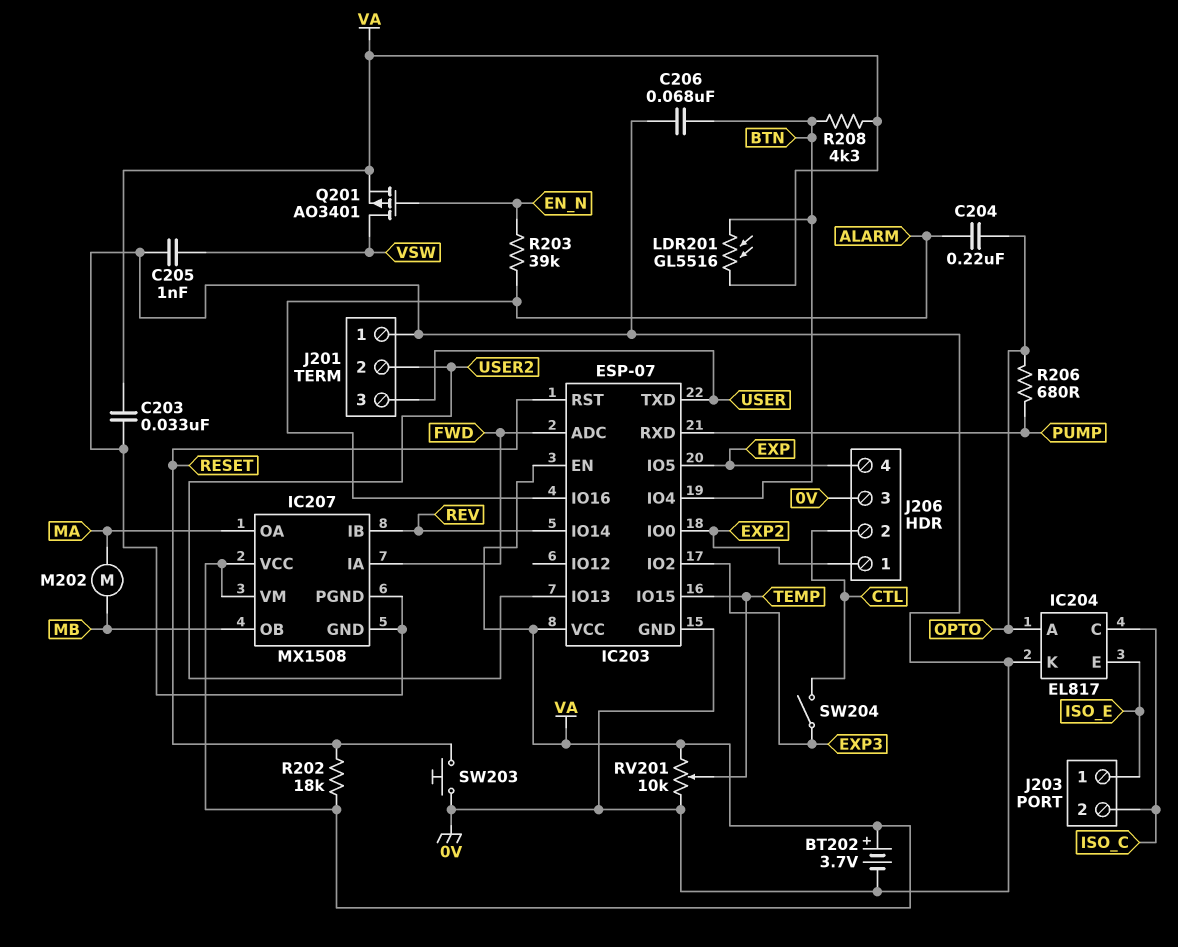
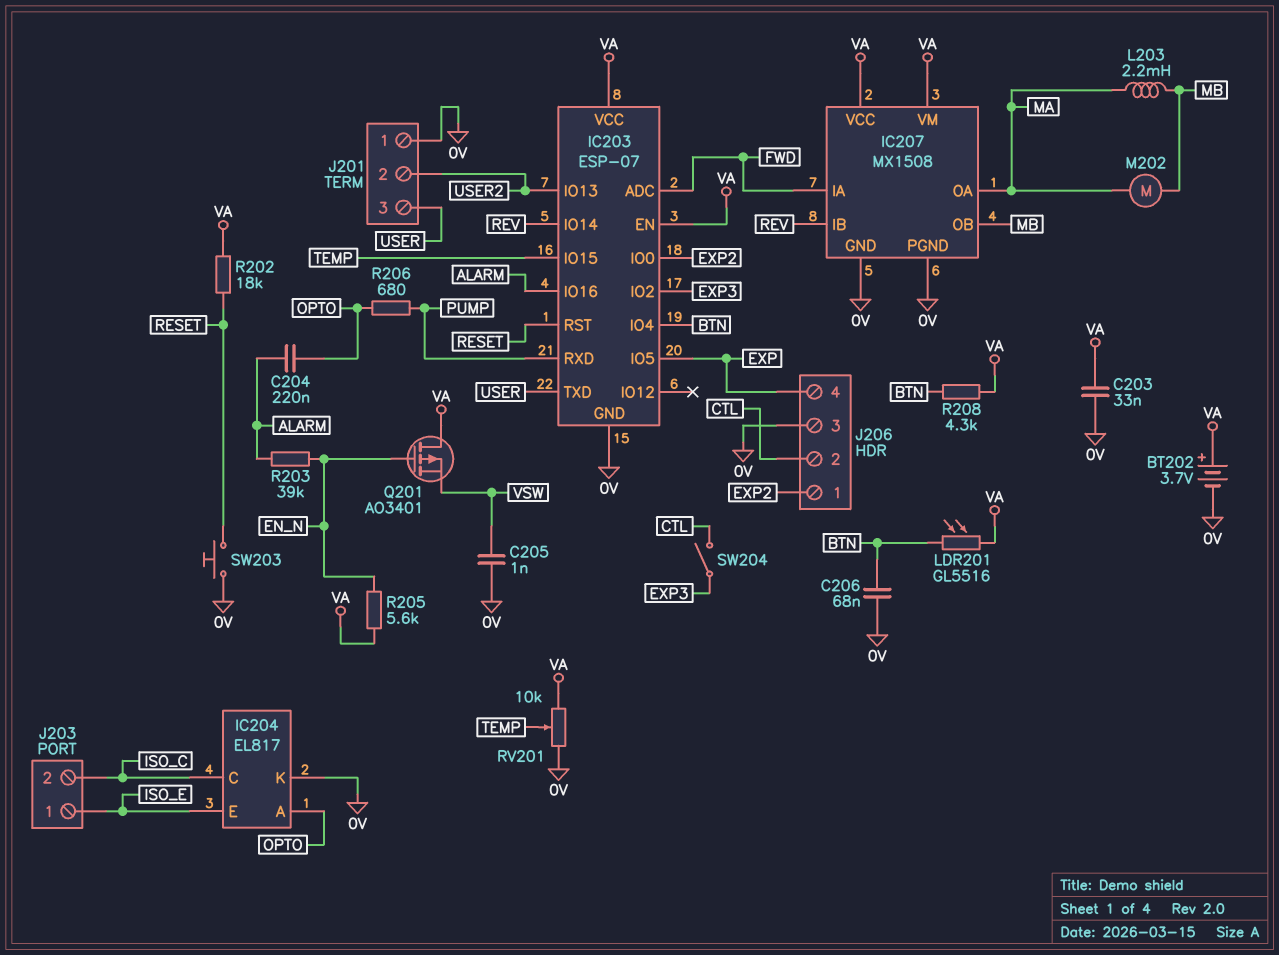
L203: none -> 2.2mH (MA, MB)
Q201: PMOS AO3401 (G EN_N, D VSW, S VA) -> PMOS AO3401 (G EN_N, D VA, S VSW)
R205: none -> 5.6k (EN_N, VA)

